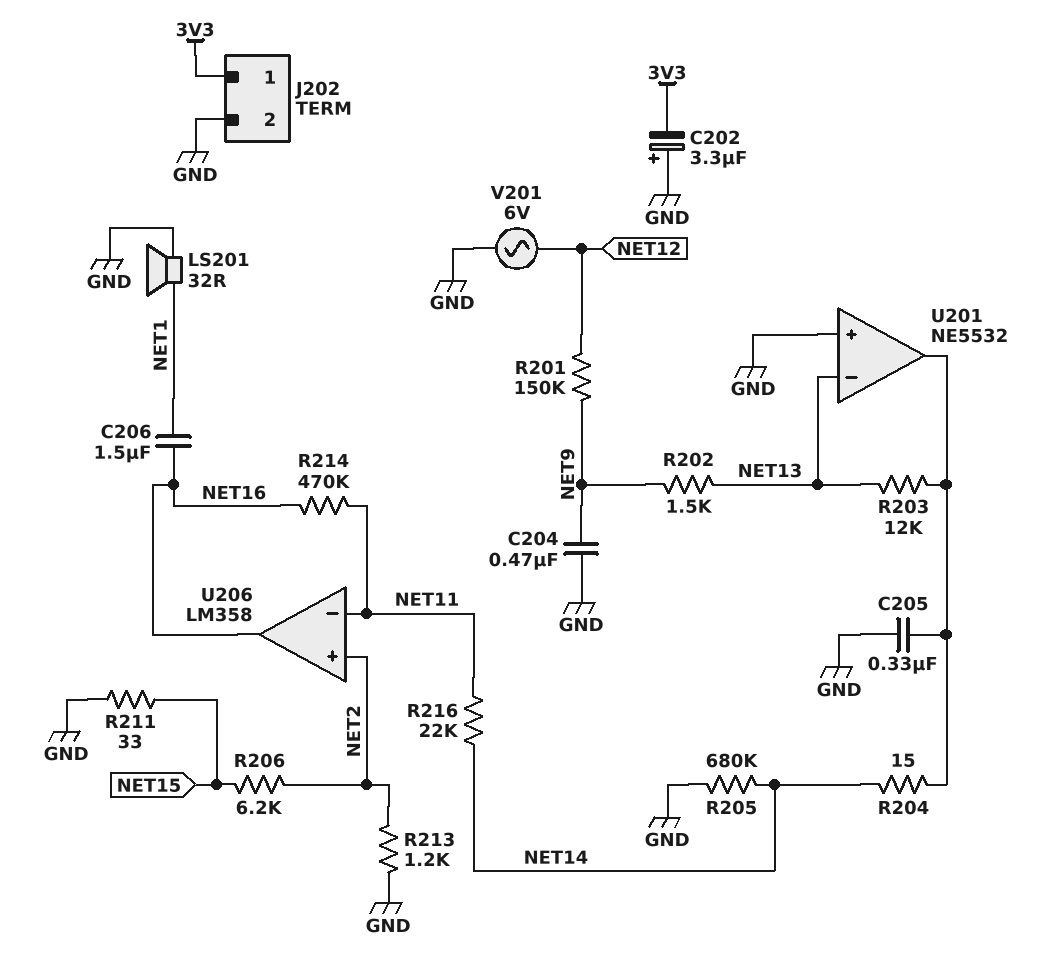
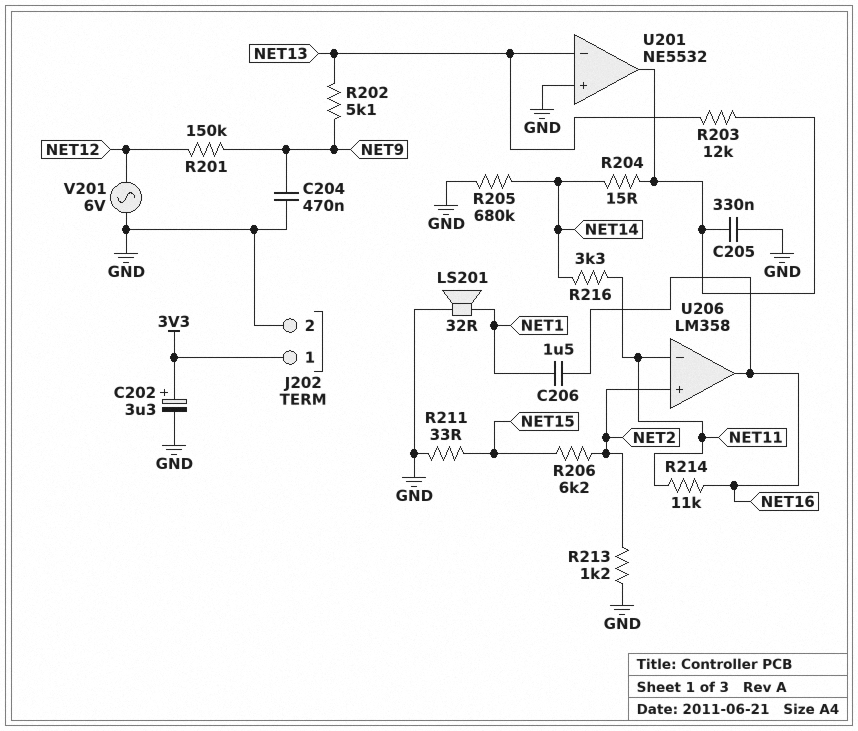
C202: 3.3uF (plus GND, minus 3V3) -> 3.3uF (plus 3V3, minus GND)
R202: 1.5k (NET9, NET13) -> 5.1k (NET9, NET13)
R214: 470k (NET11, NET16) -> 11k (NET11, NET16)
R216: 22k (NET11, NET14) -> 3.3k (NET11, NET14)

